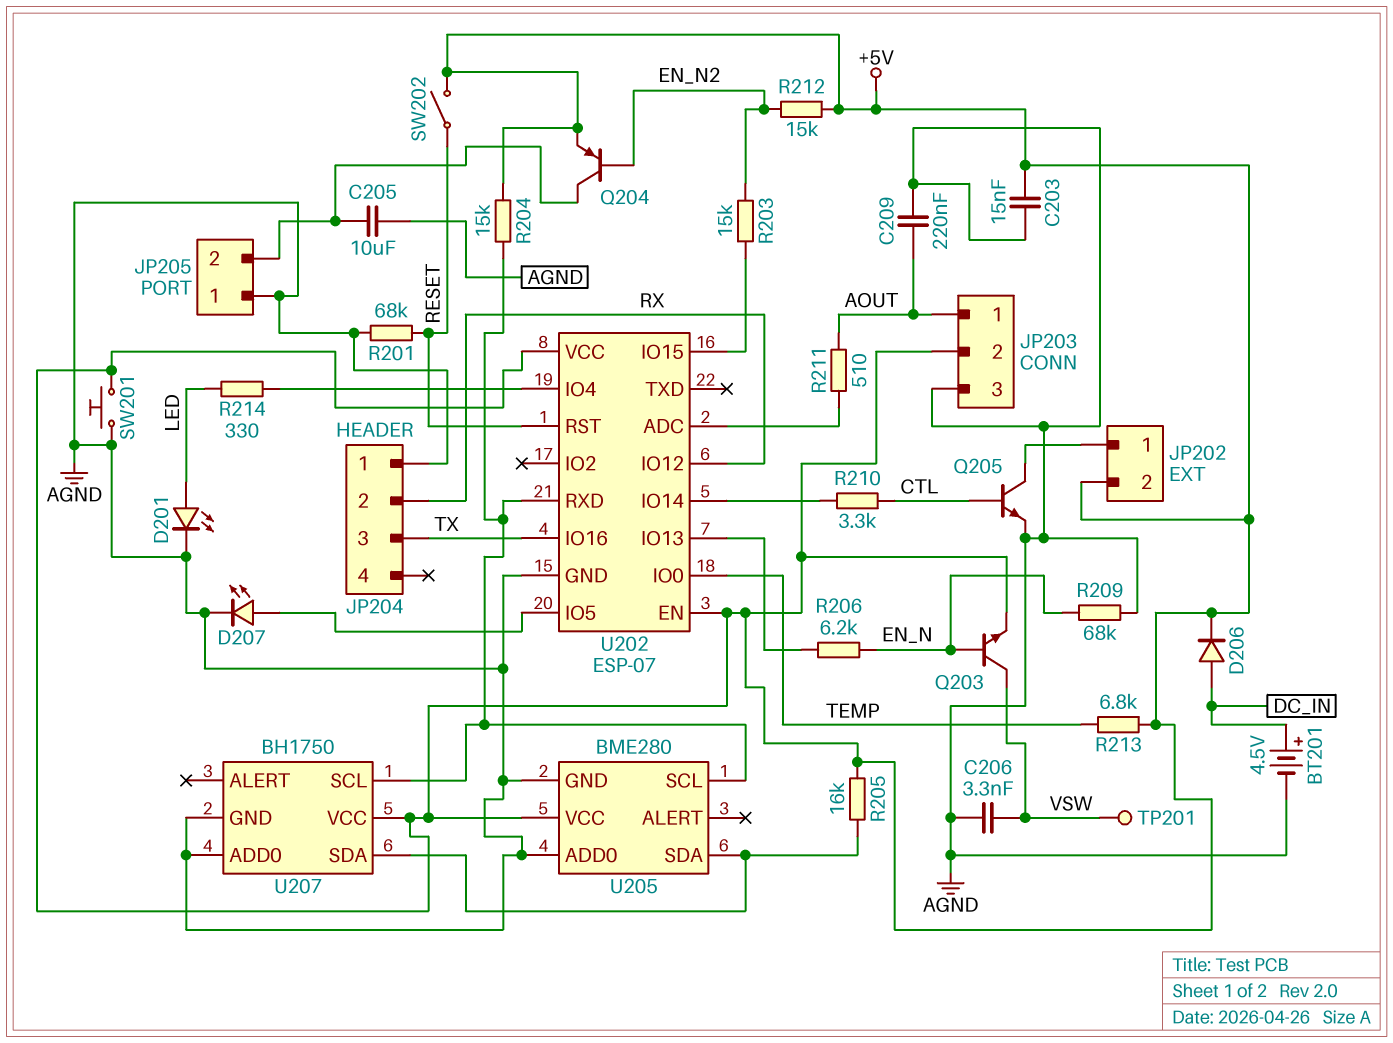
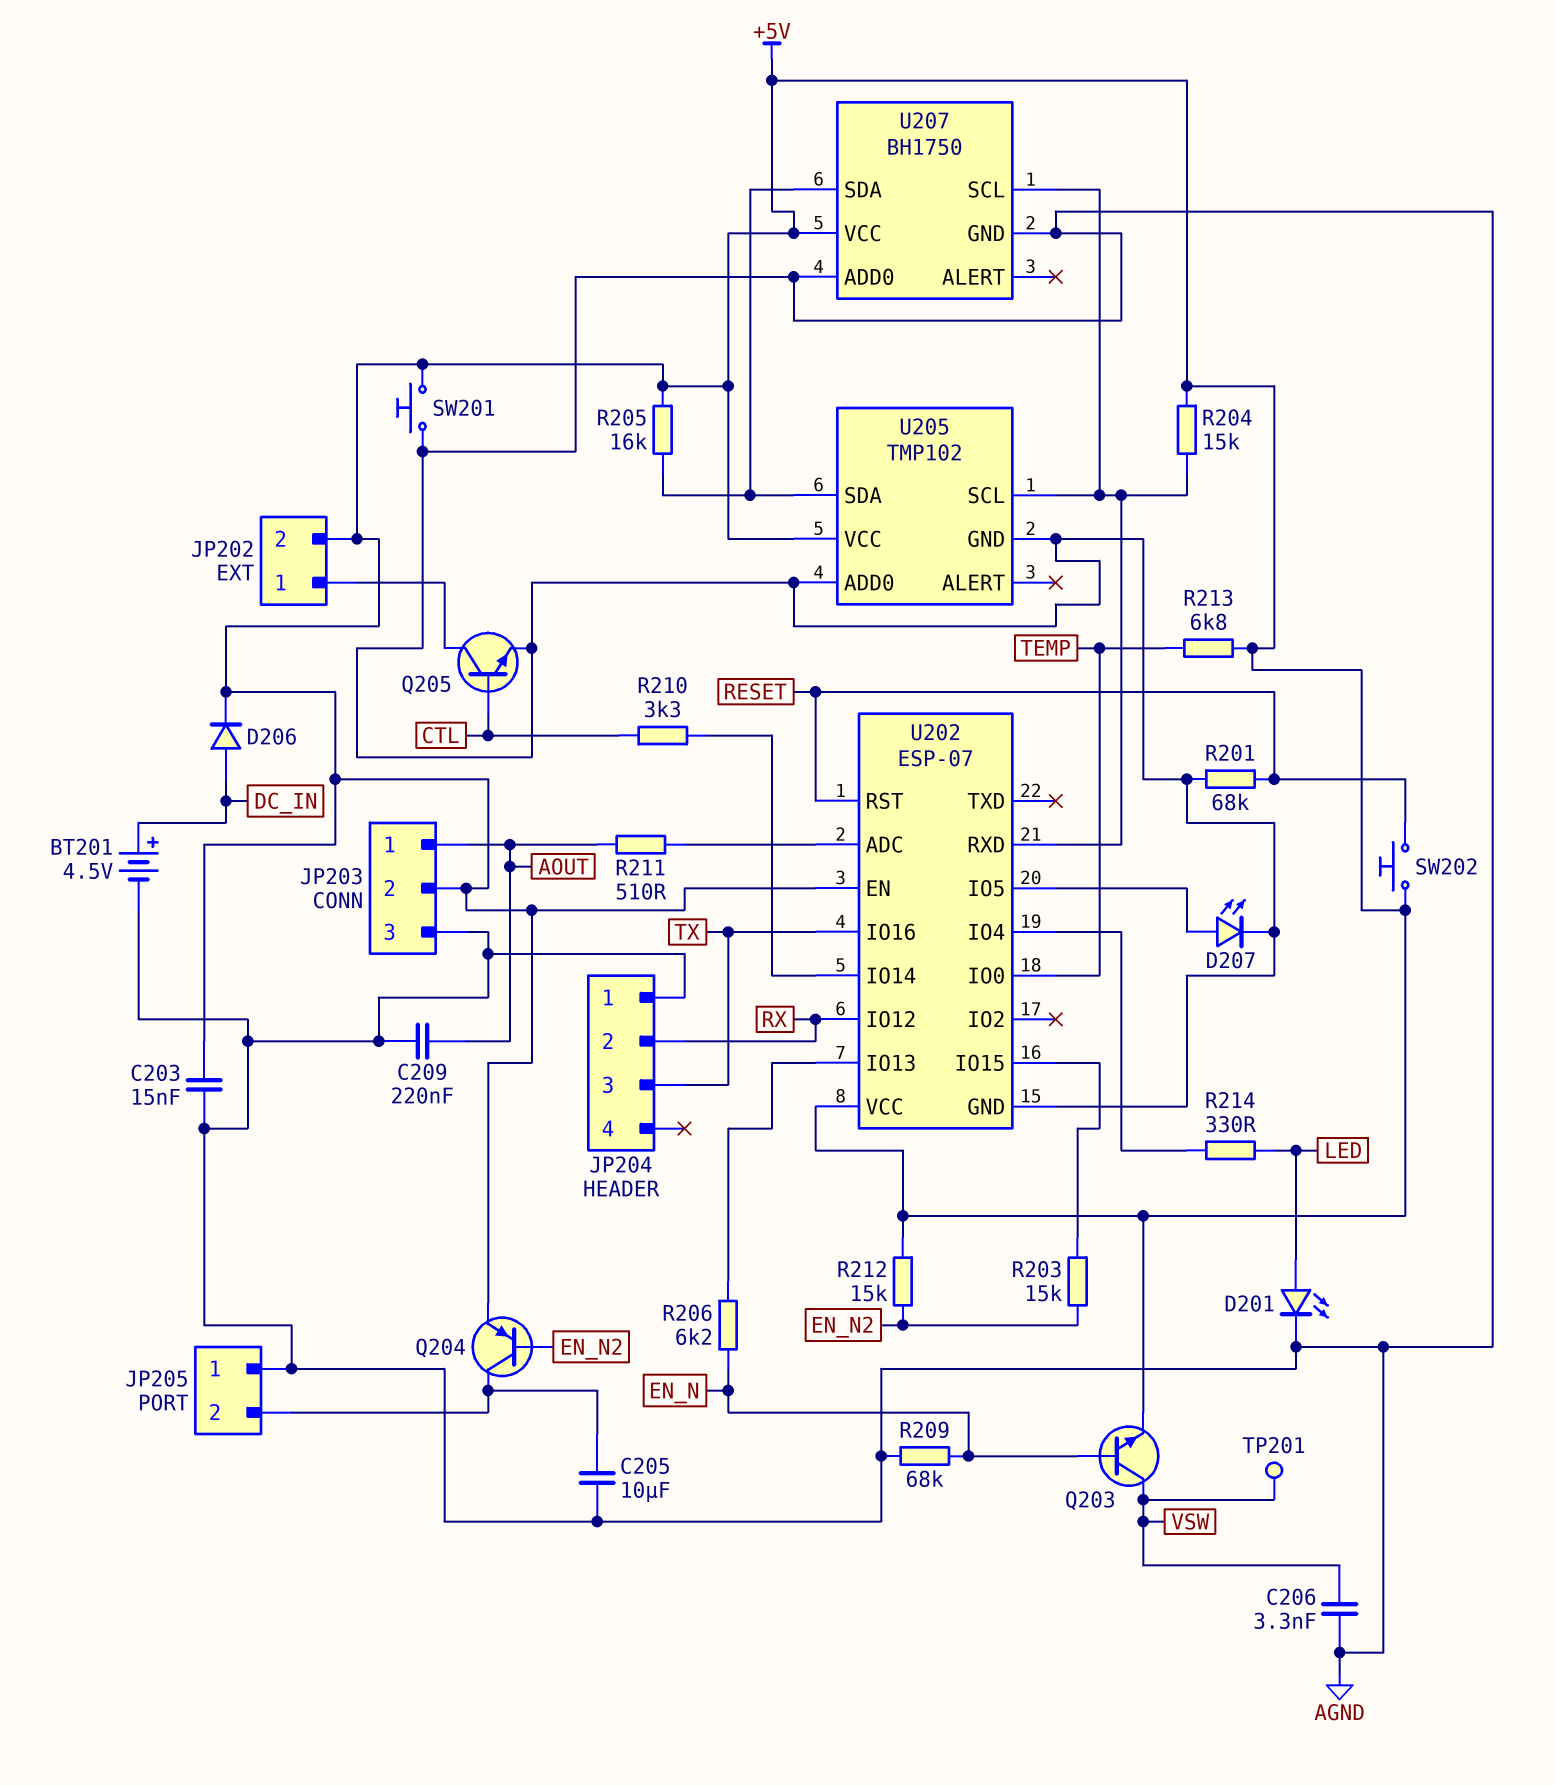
SW202: switch (+5V, RESET) -> button (+5V, RESET)
U205: BME280 -> TMP102

